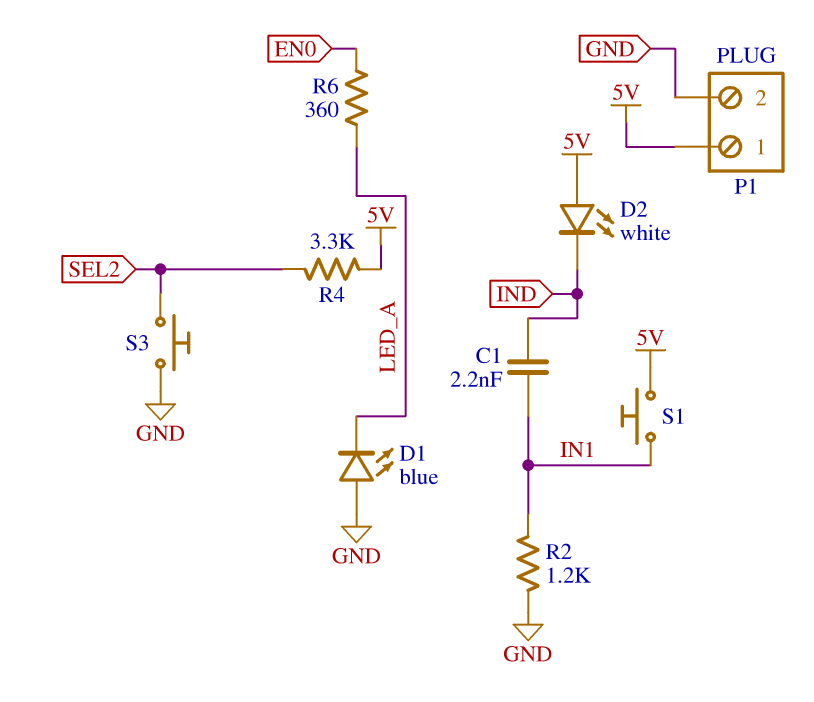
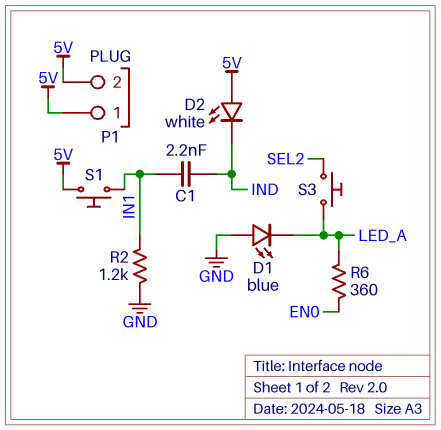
P1 pin 2: GND -> 5V
R4: 3.3k (5V, SEL2) -> none
S3: button (GND, SEL2) -> button (LED_A, SEL2)

